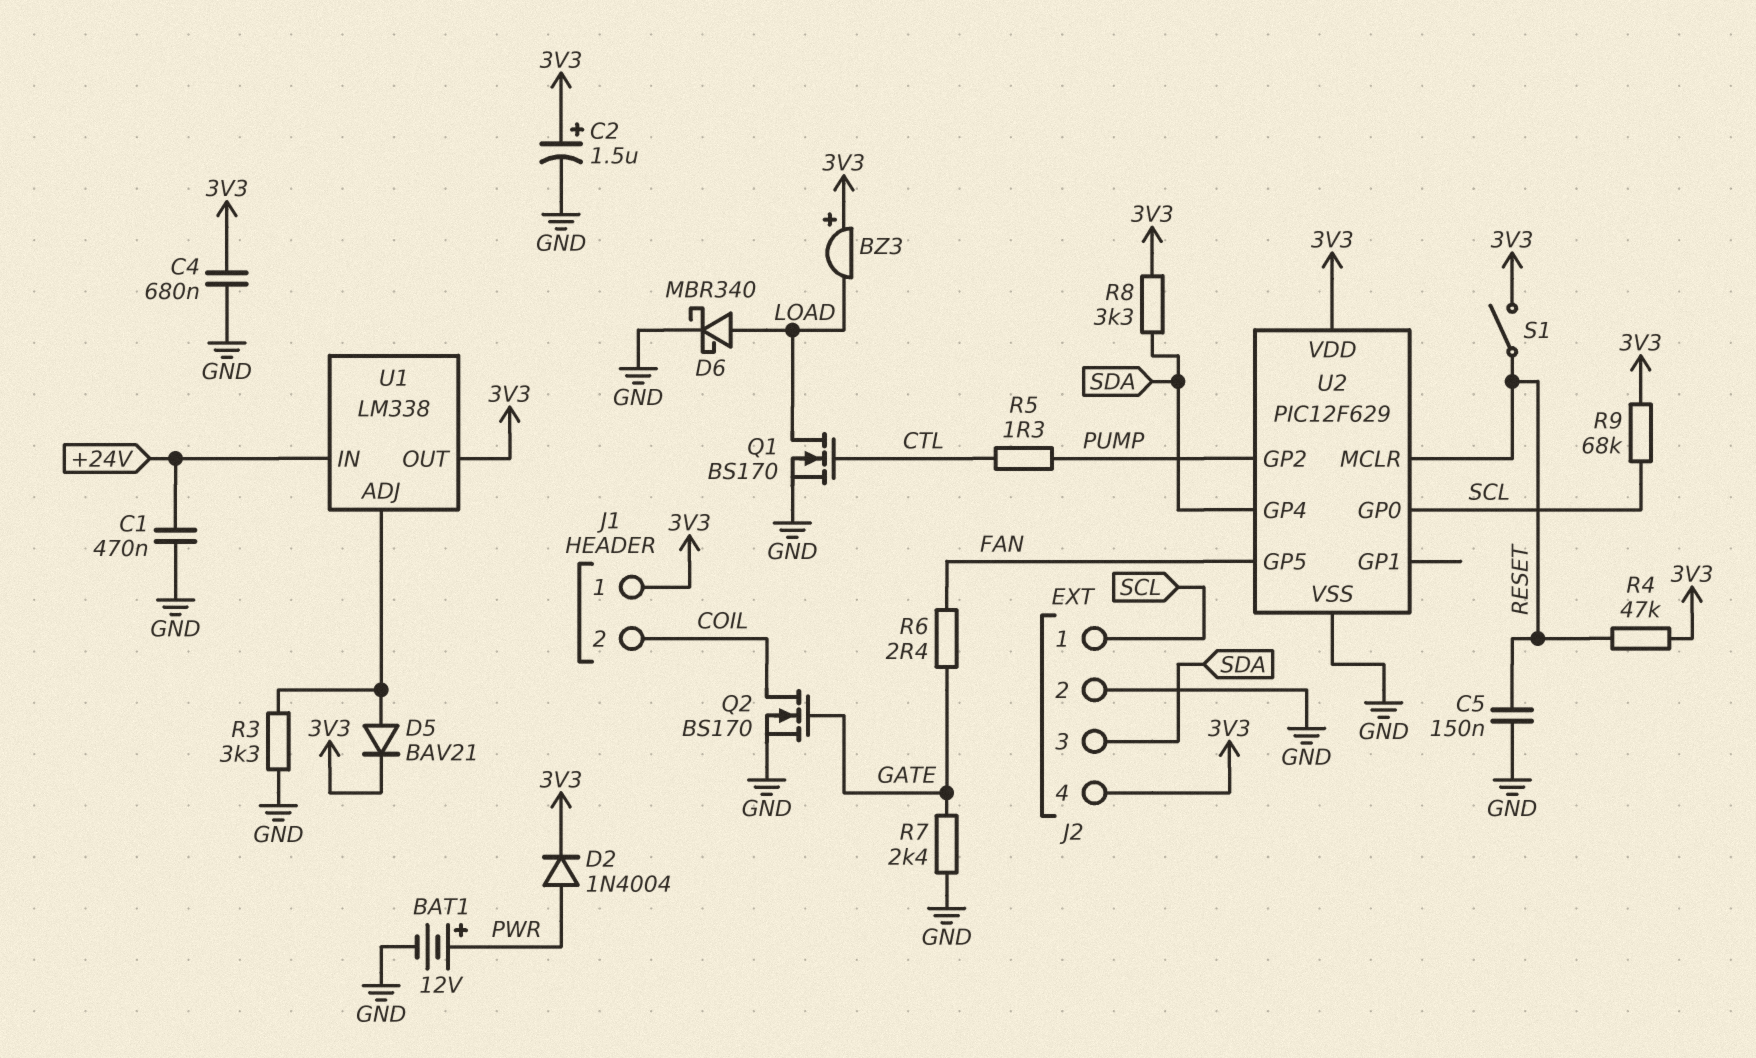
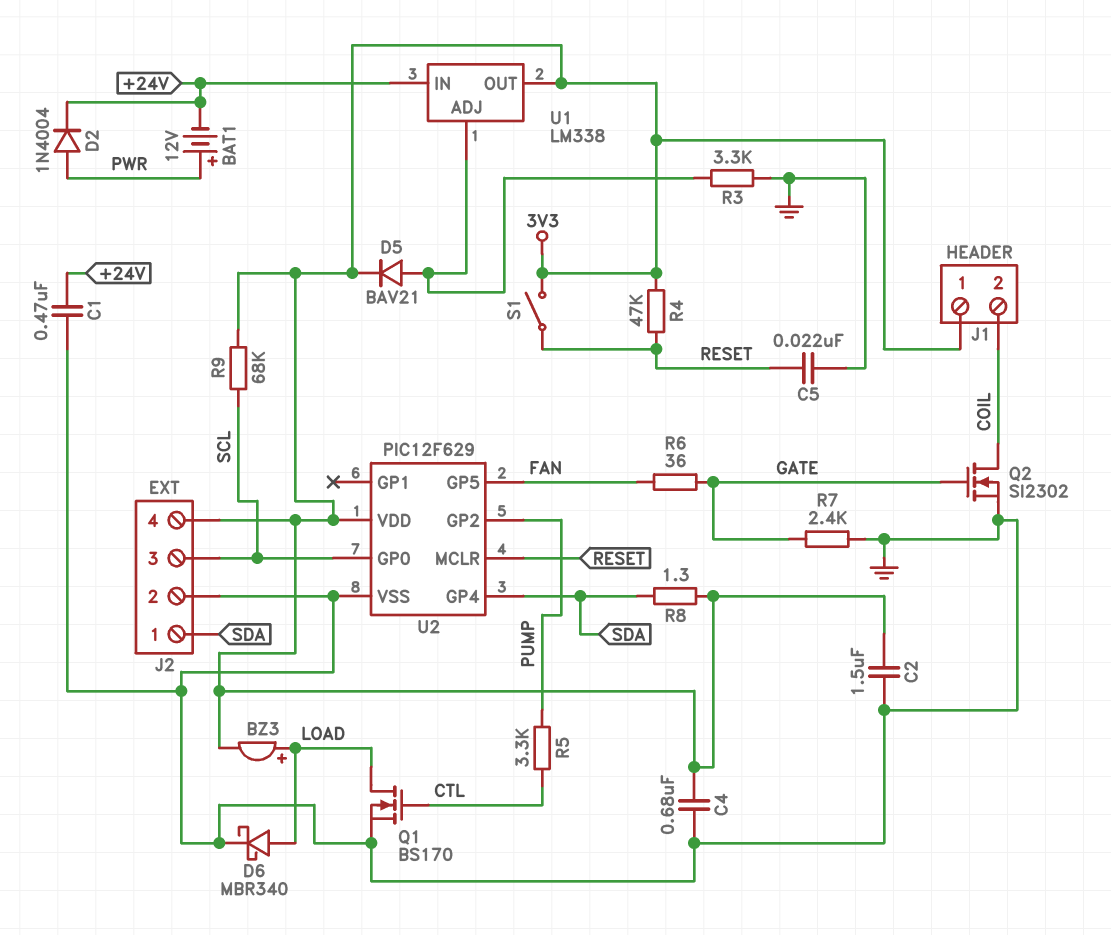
BAT1: 12V (plus PWR, minus GND) -> 12V (plus PWR, minus +24V)
BZ3: buzzer (plus 3V3, minus LOAD) -> buzzer (plus LOAD, minus 3V3)
C2: 1.5uF (plus 3V3, minus GND) -> 1.5uF (3V3, GND)
C5: 150nF (GND, RESET) -> 22nF (GND, RESET)
D2: diode 1N4004 (A PWR, K 3V3) -> diode 1N4004 (A PWR, K +24V)
J2 pin 1: SCL -> SDA
J2 pin 3: SDA -> SCL
Q2: NMOS BS170 (G GATE, D COIL, S GND) -> NMOS SI2302 (G GATE, D COIL, S GND)
R5: 1.3 (CTL, PUMP) -> 3.3k (CTL, PUMP)
R6: 2.4 (FAN, GATE) -> 36 (FAN, GATE)
R8: 3.3k (3V3, SDA) -> 1.3 (3V3, SDA)

